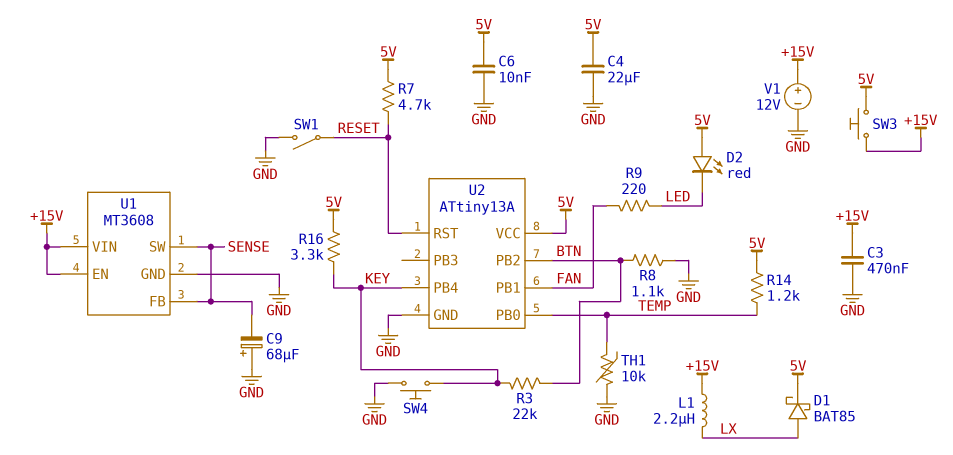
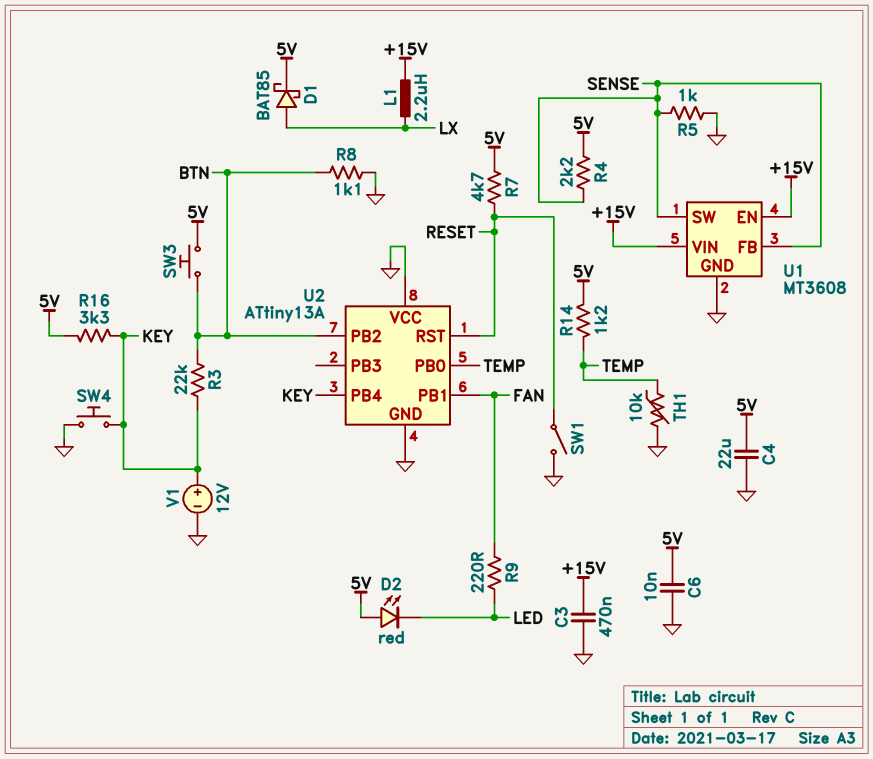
C9: 68uF (plus GND, minus SENSE) -> none
R4: none -> 2.2k (5V, SENSE)
R5: none -> 1k (GND, SENSE)
SW3: button (+15V, 5V) -> button (5V, BTN)
U2 pin VCC: 5V -> GND
V1: 12V (plus +15V, minus GND) -> 12V (plus KEY, minus GND)

